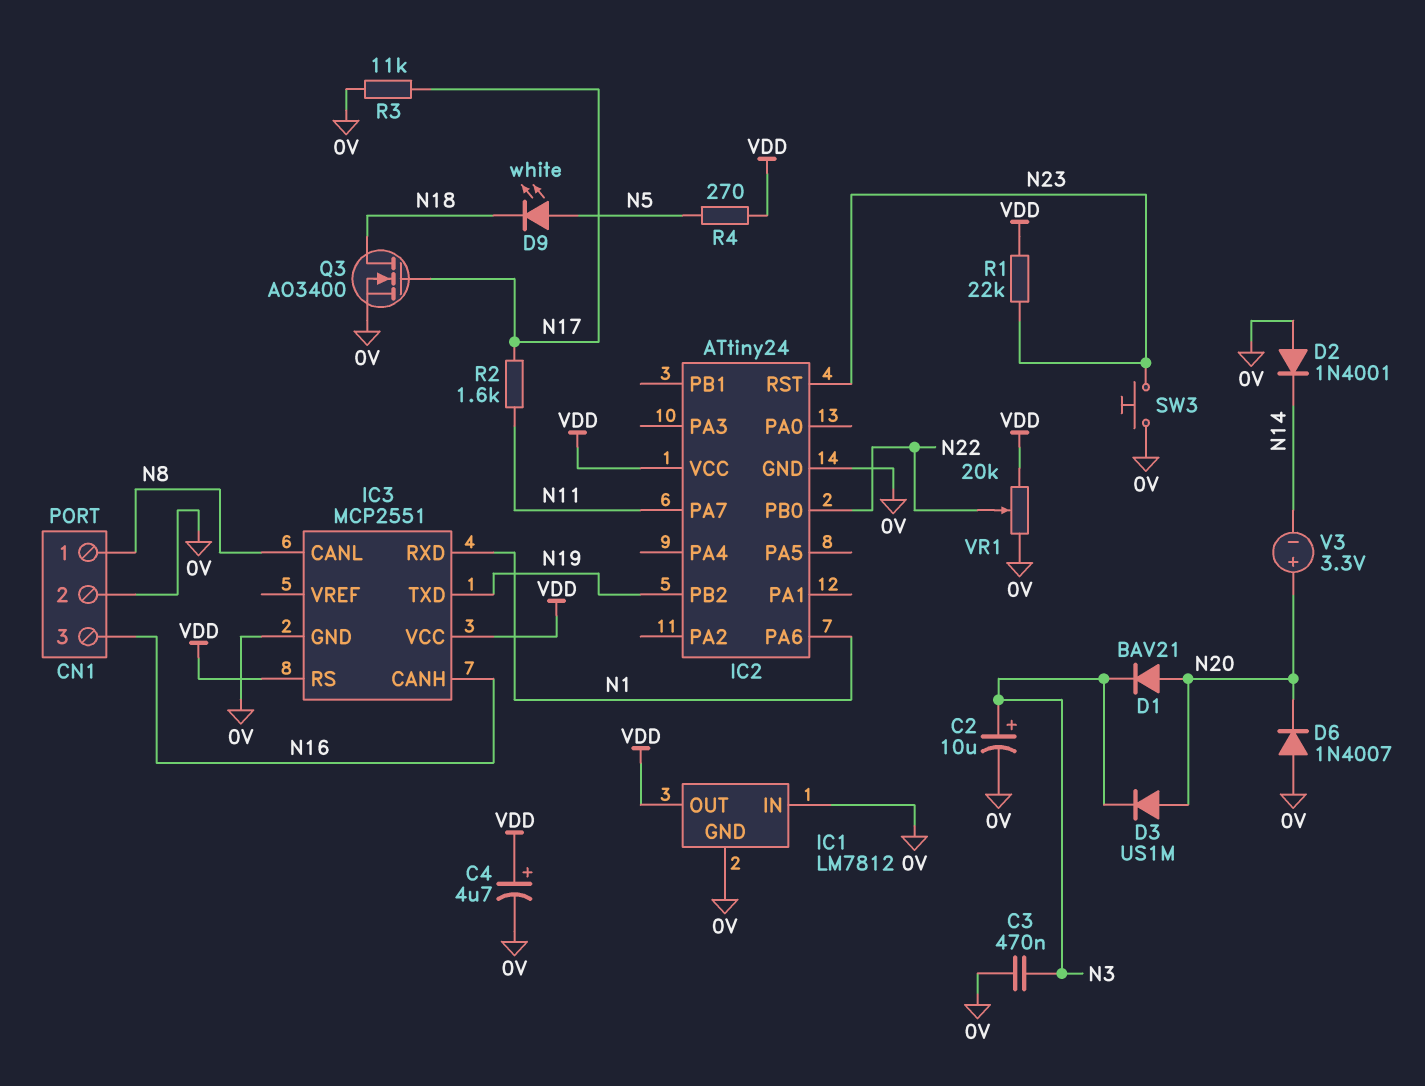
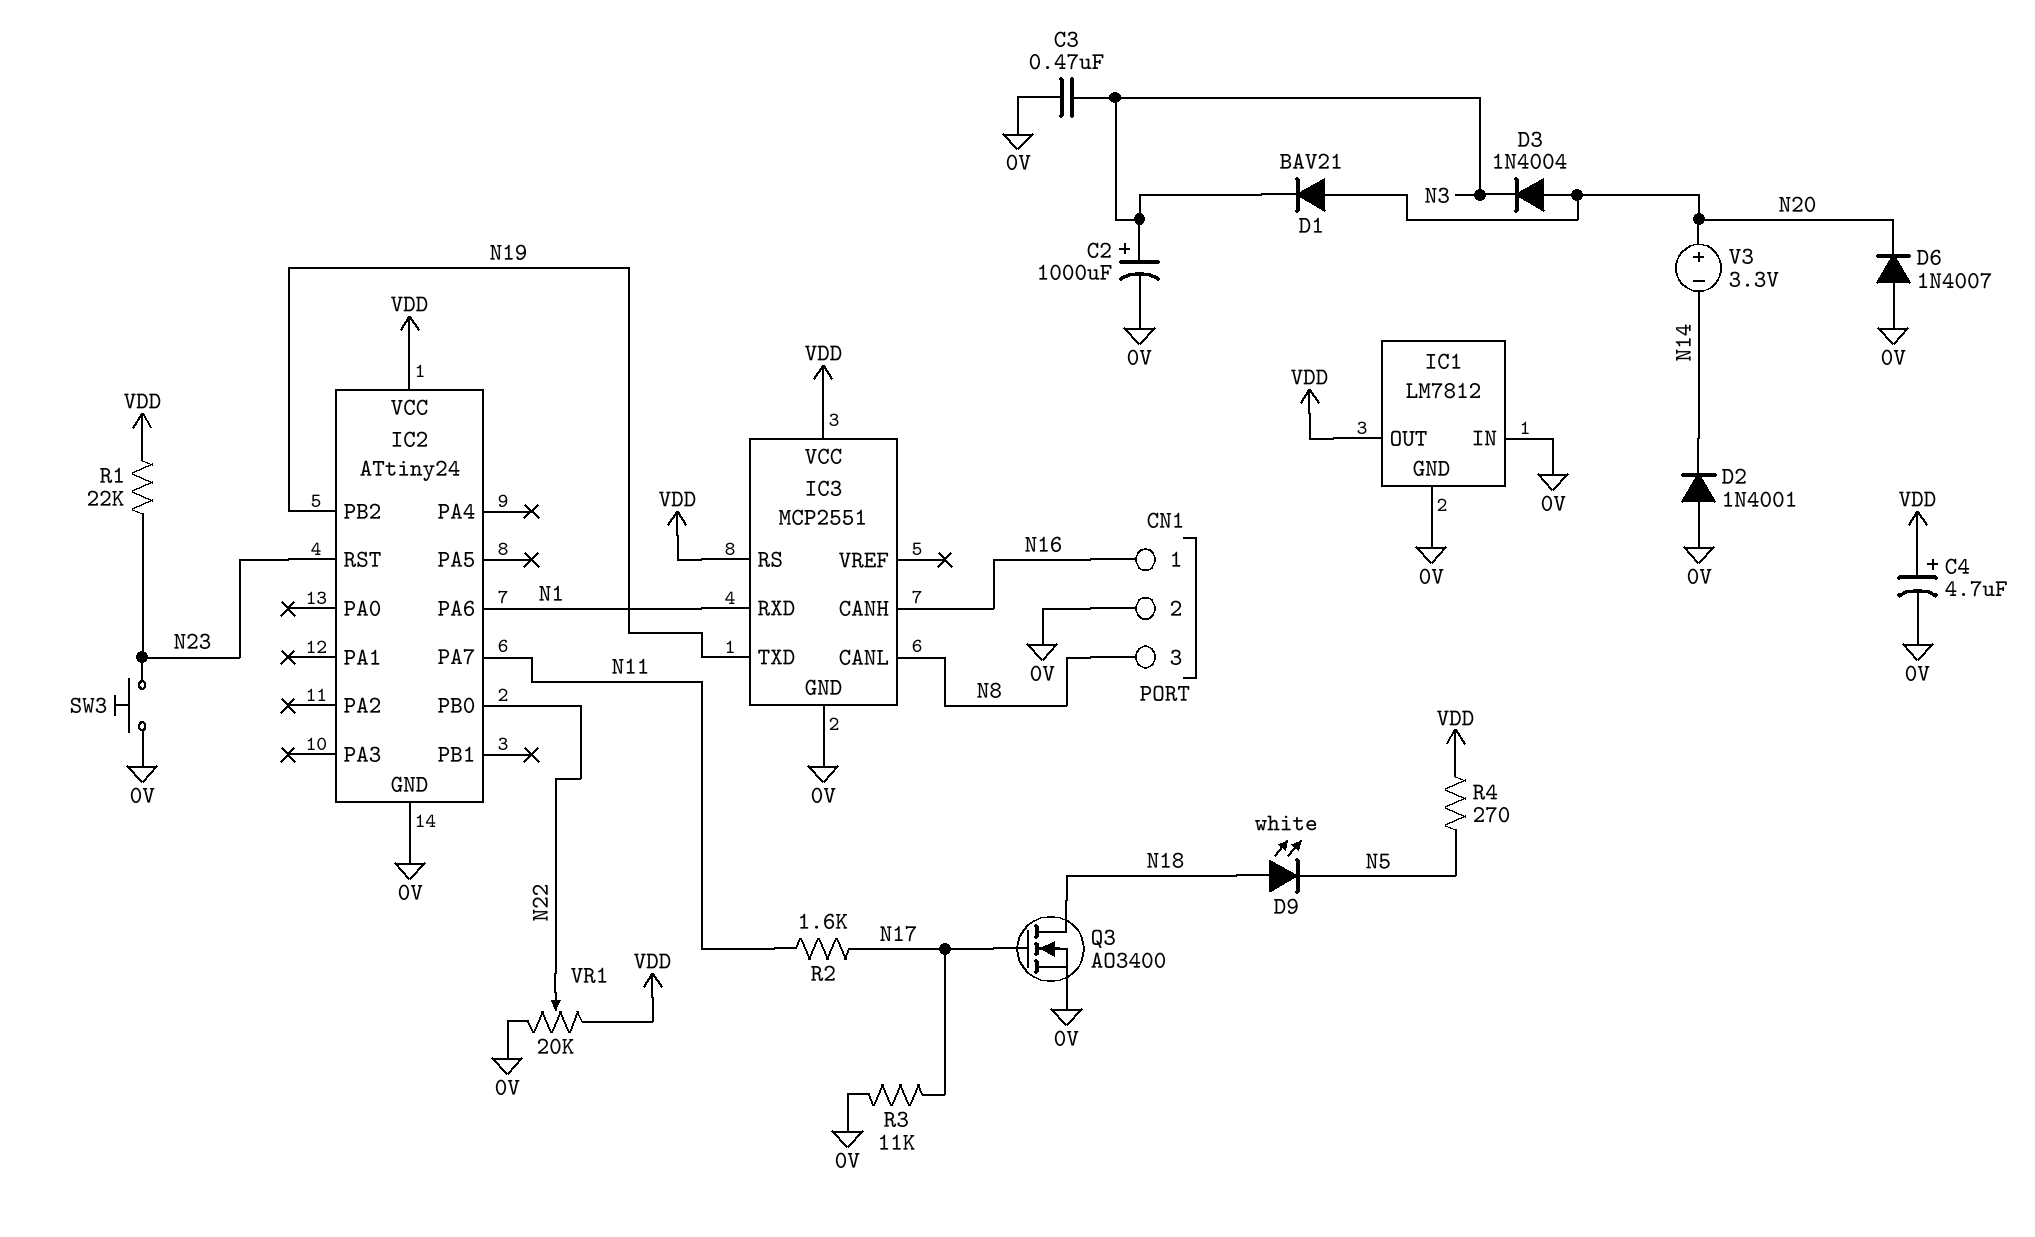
C2: 10uF (plus N3, minus 0V) -> 1000uF (plus N3, minus 0V)
CN1 pin 1: N8 -> N16
CN1 pin 3: N16 -> N8
D3: diode US1M (A N20, K N3) -> diode 1N4004 (A N20, K N3)
D9: LED white (A N5, K N18) -> LED white (A N18, K N5)

